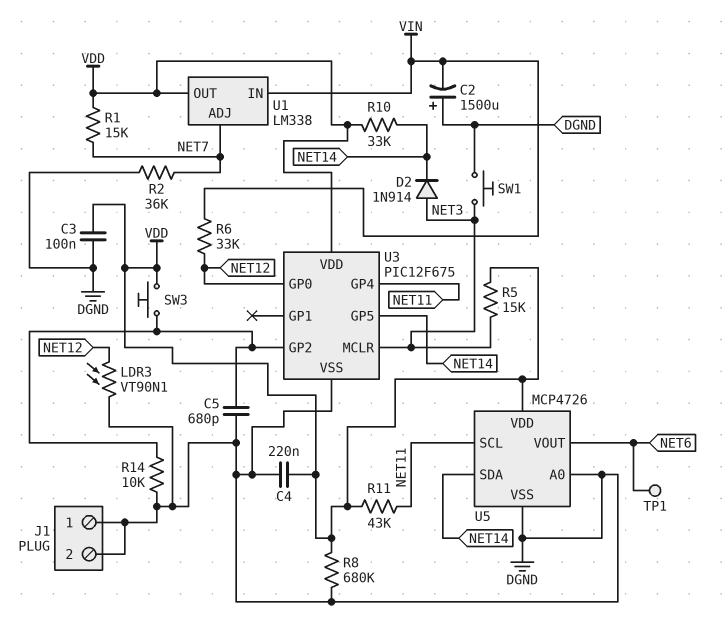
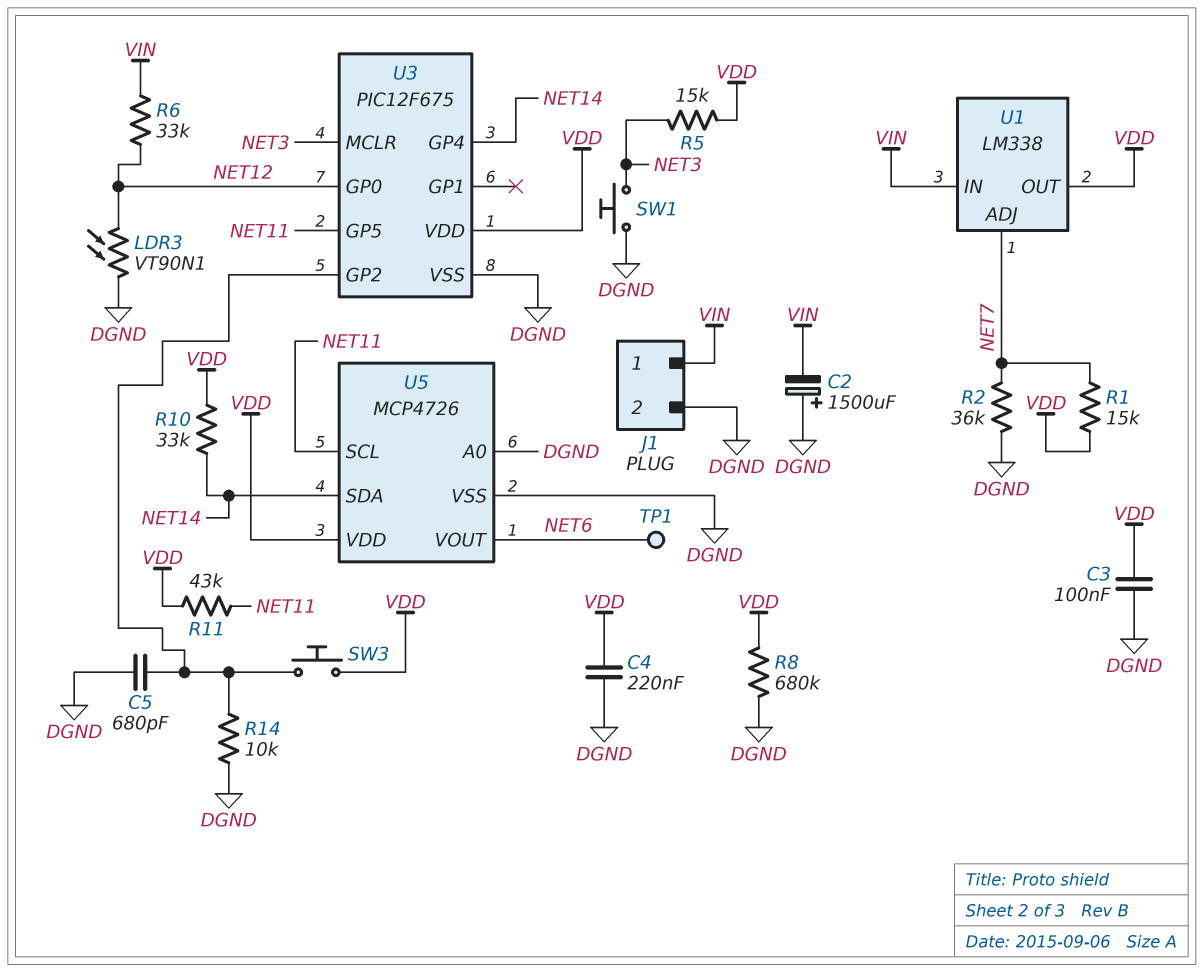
D2: diode 1N914 (A NET3, K NET14) -> none
J1 pin 1: DGND -> VIN
U3 pin GP4: NET11 -> NET14
U3 pin GP5: NET14 -> NET11

